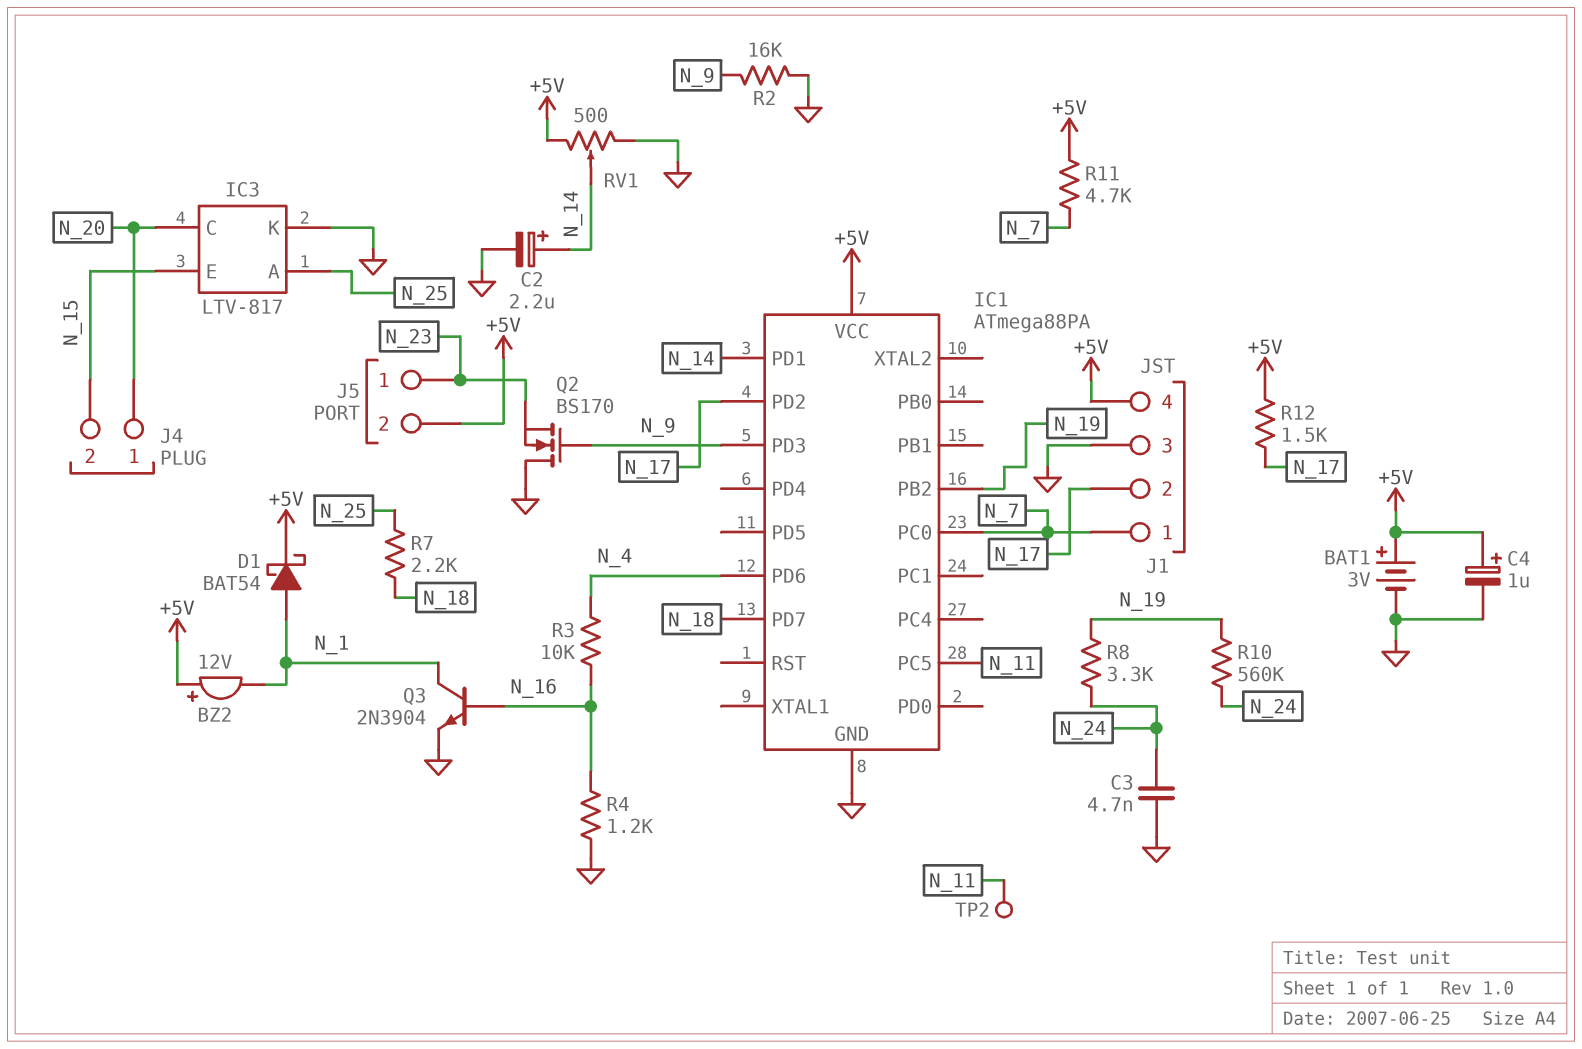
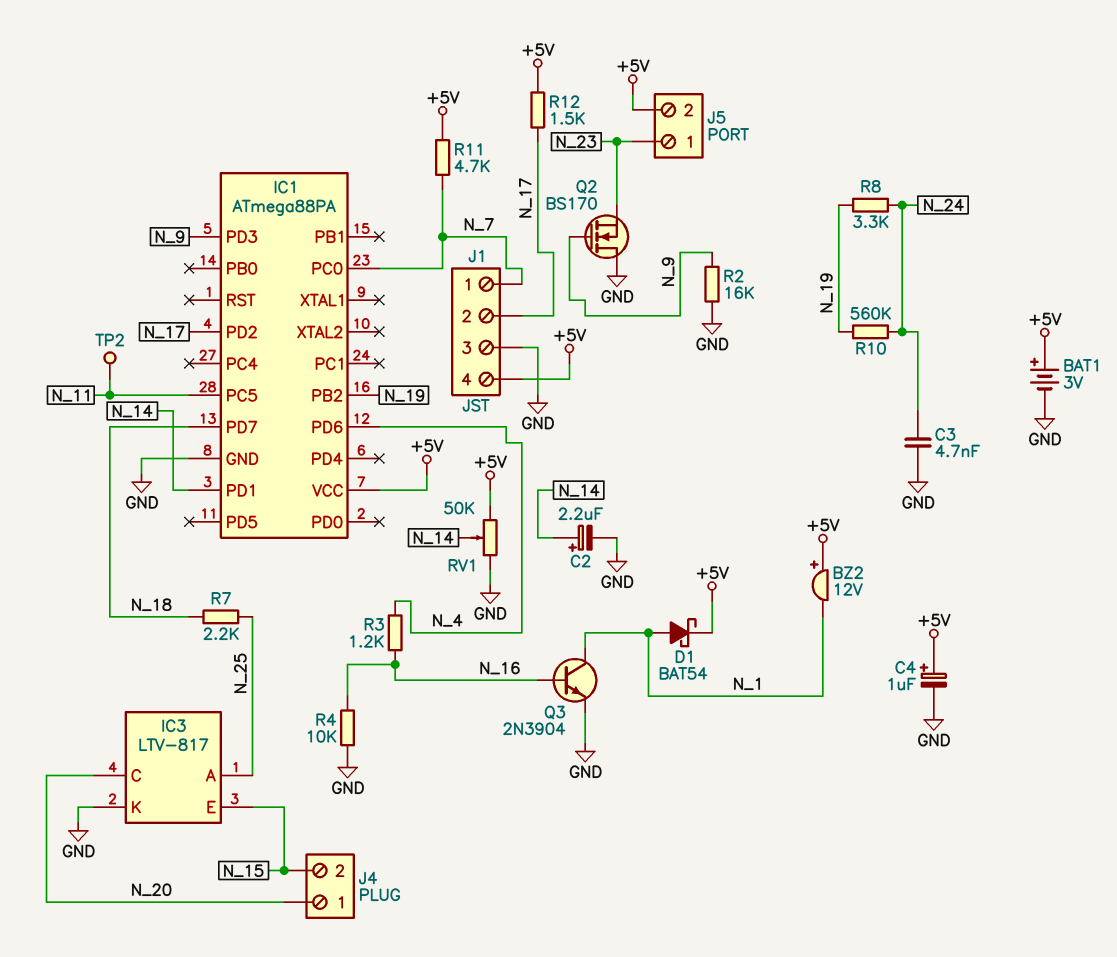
R3: 10k (N_4, N_16) -> 1.2k (N_4, N_16)
R4: 1.2k (GND, N_16) -> 10k (GND, N_16)
RV1: 500 (+5V, GND, wiper N_14) -> 50k (+5V, GND, wiper N_14)

